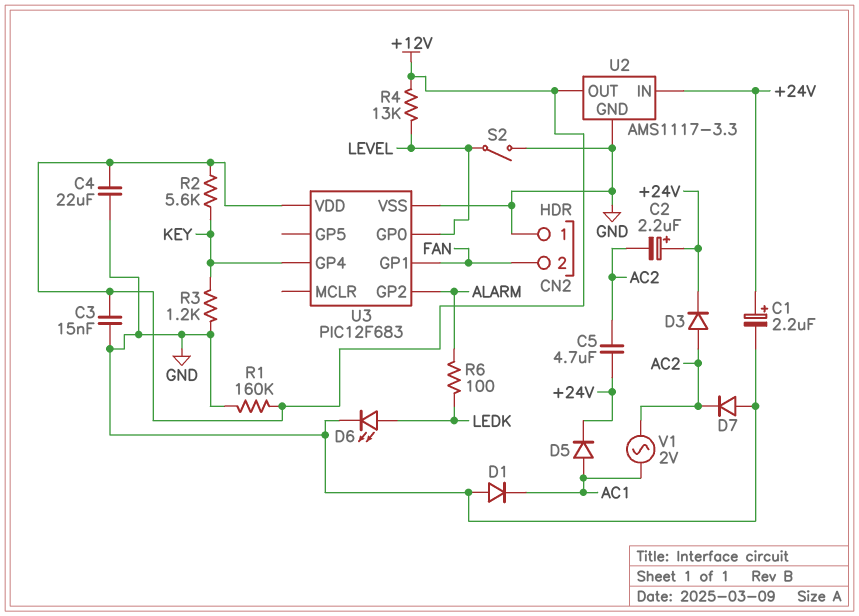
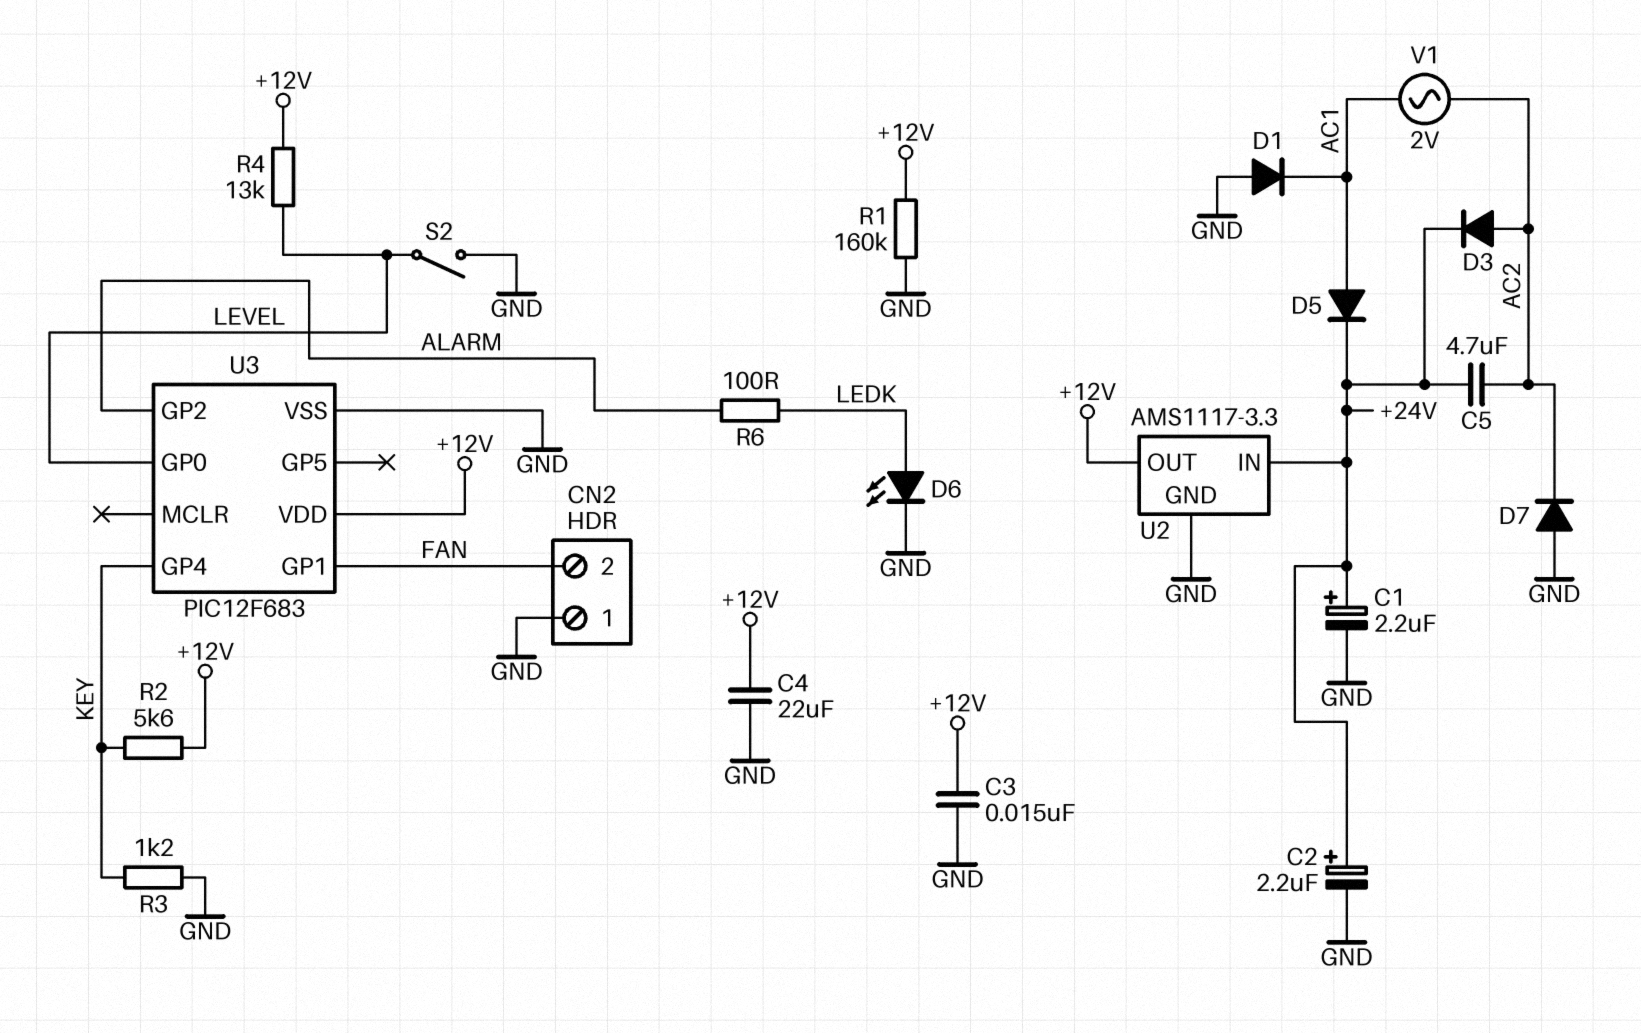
C2: 2.2uF (plus +24V, minus AC2) -> 2.2uF (plus +24V, minus GND)

